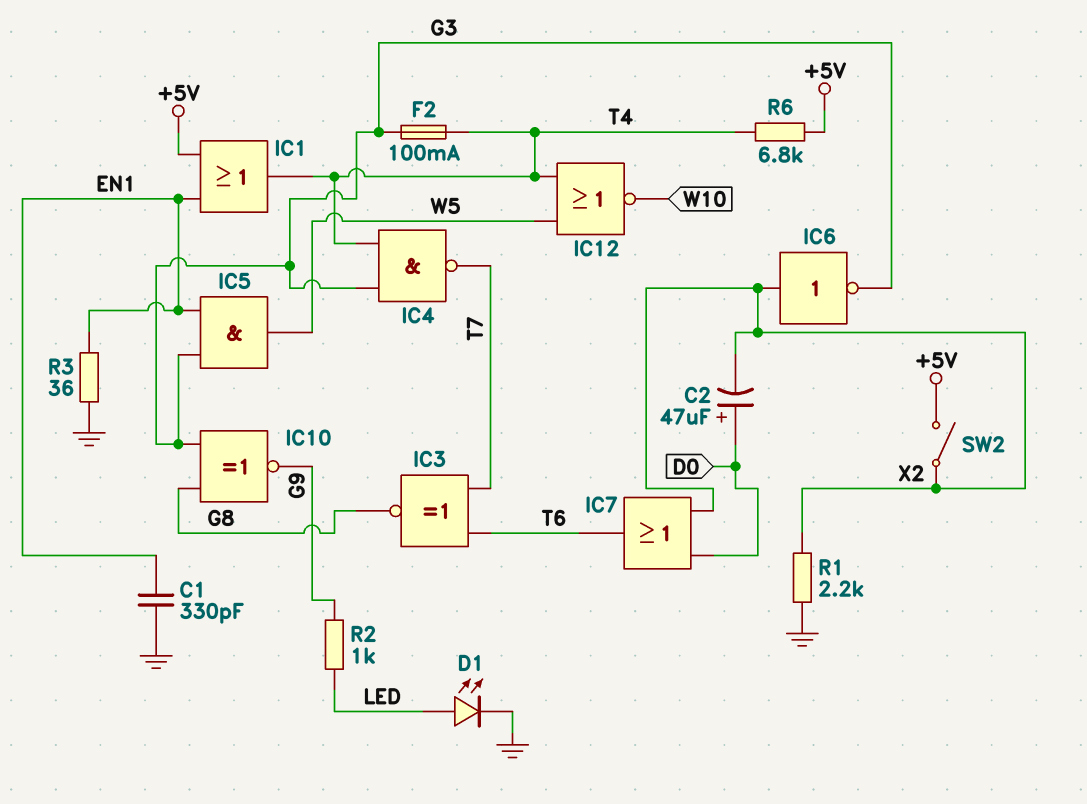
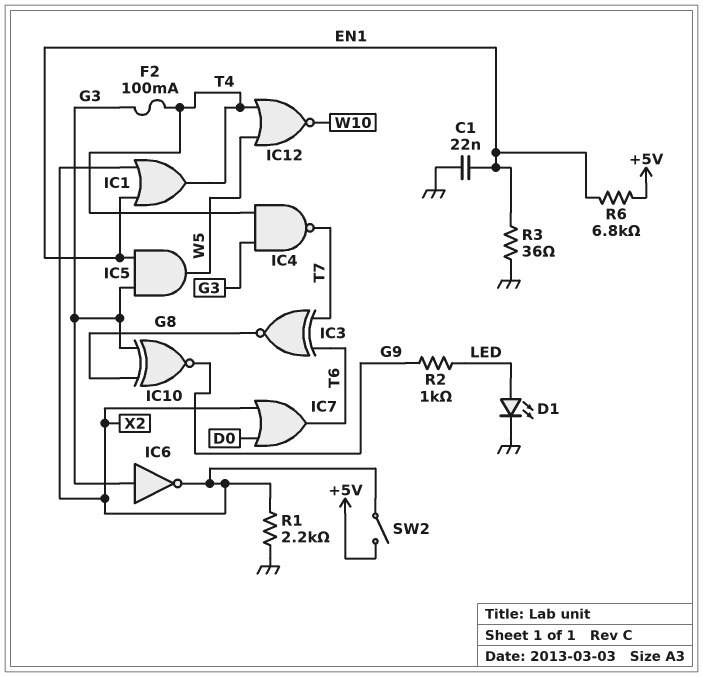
C1: 330pF (EN1, GND) -> 22nF (EN1, GND)
C2: 47uF (plus D0, minus X2) -> none
IC1: OR (in +5V, in EN1, out T4) -> OR (in EN1, in X2, out T4)
IC6: NOT (in X2, out G3) -> NOT (in G3, out X2)
R6: 6.8k (+5V, T4) -> 6.8k (+5V, EN1)

